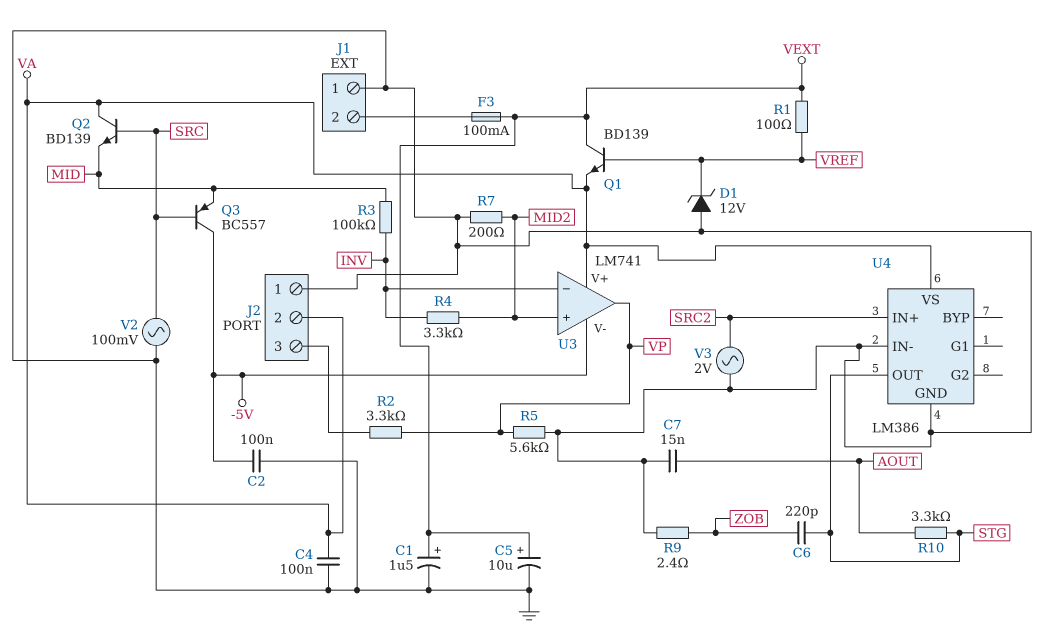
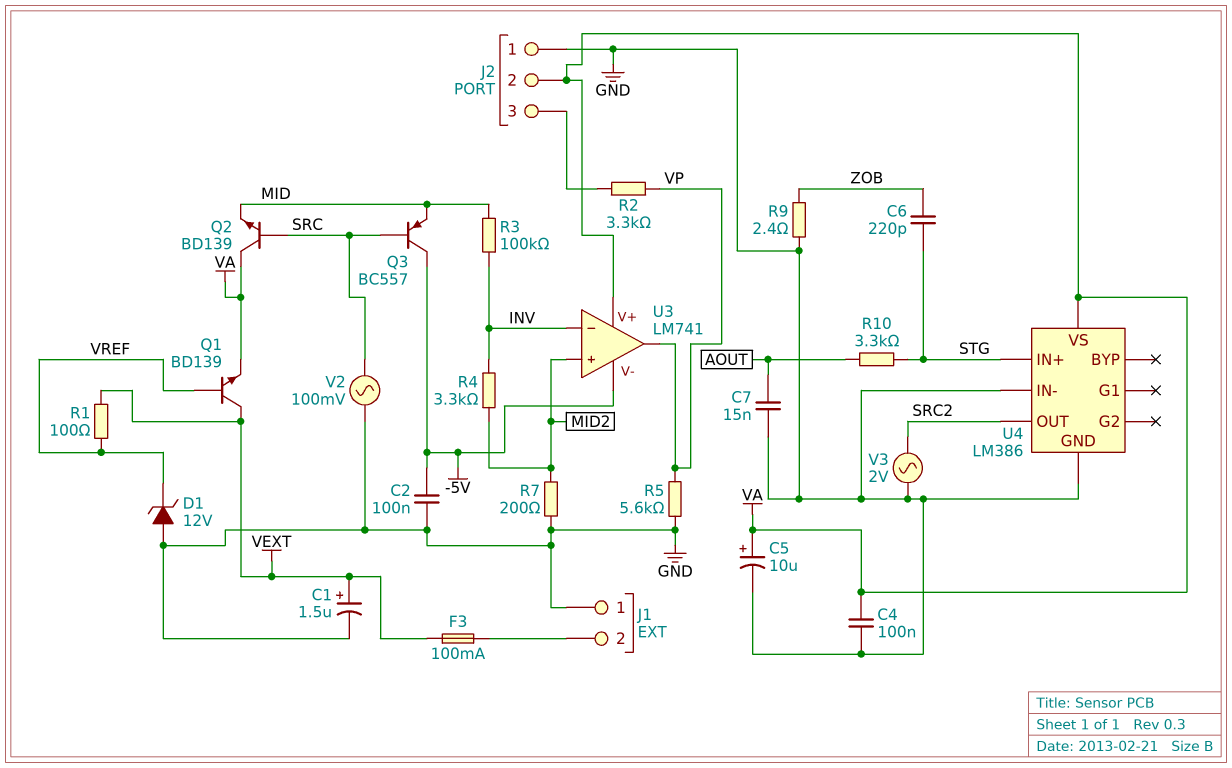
C5: 10uF (plus VEXT, minus GND) -> 10uF (plus VA, minus GND)
U4 pin IN+: SRC2 -> STG
U4 pin OUT: STG -> SRC2

